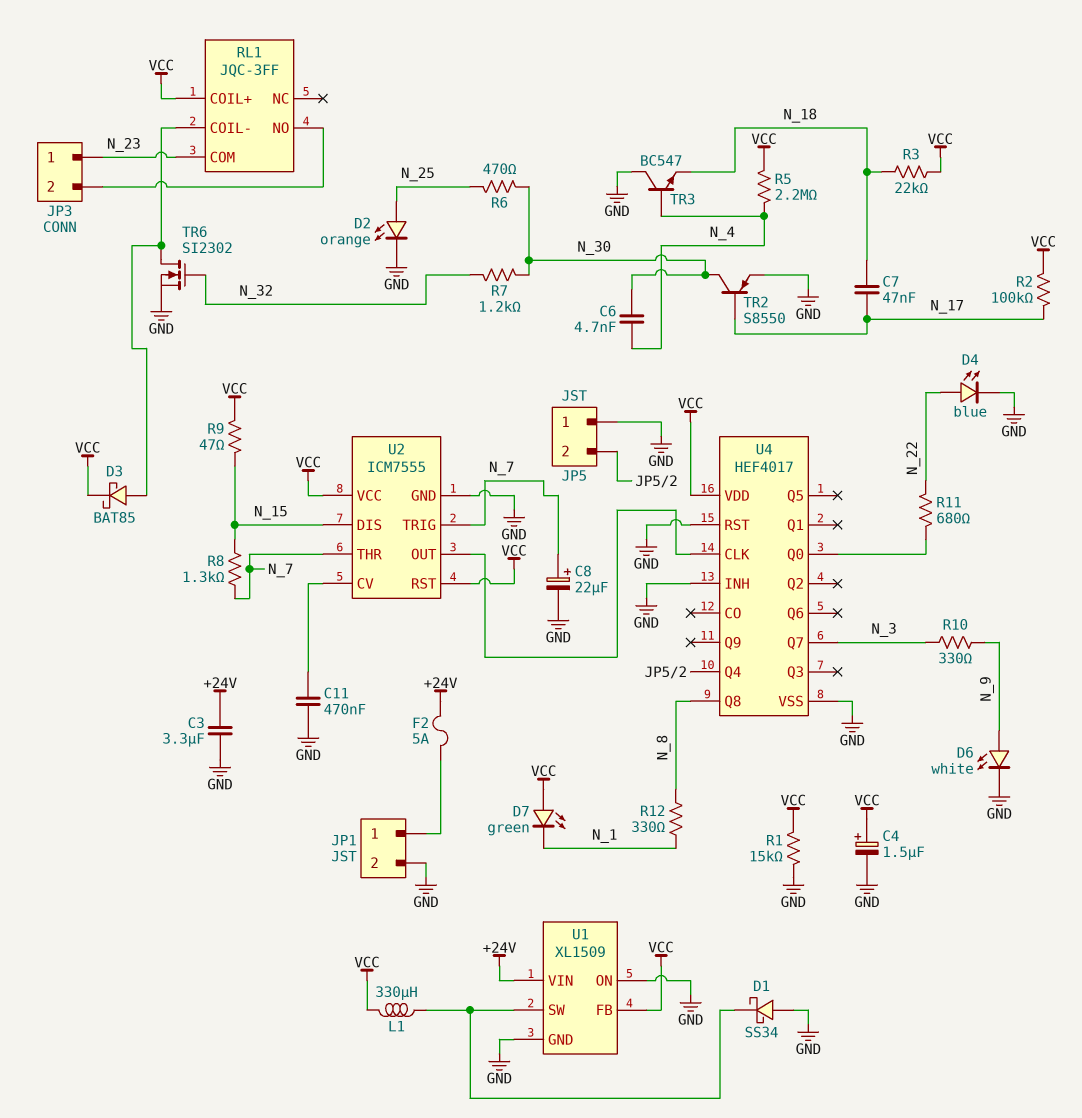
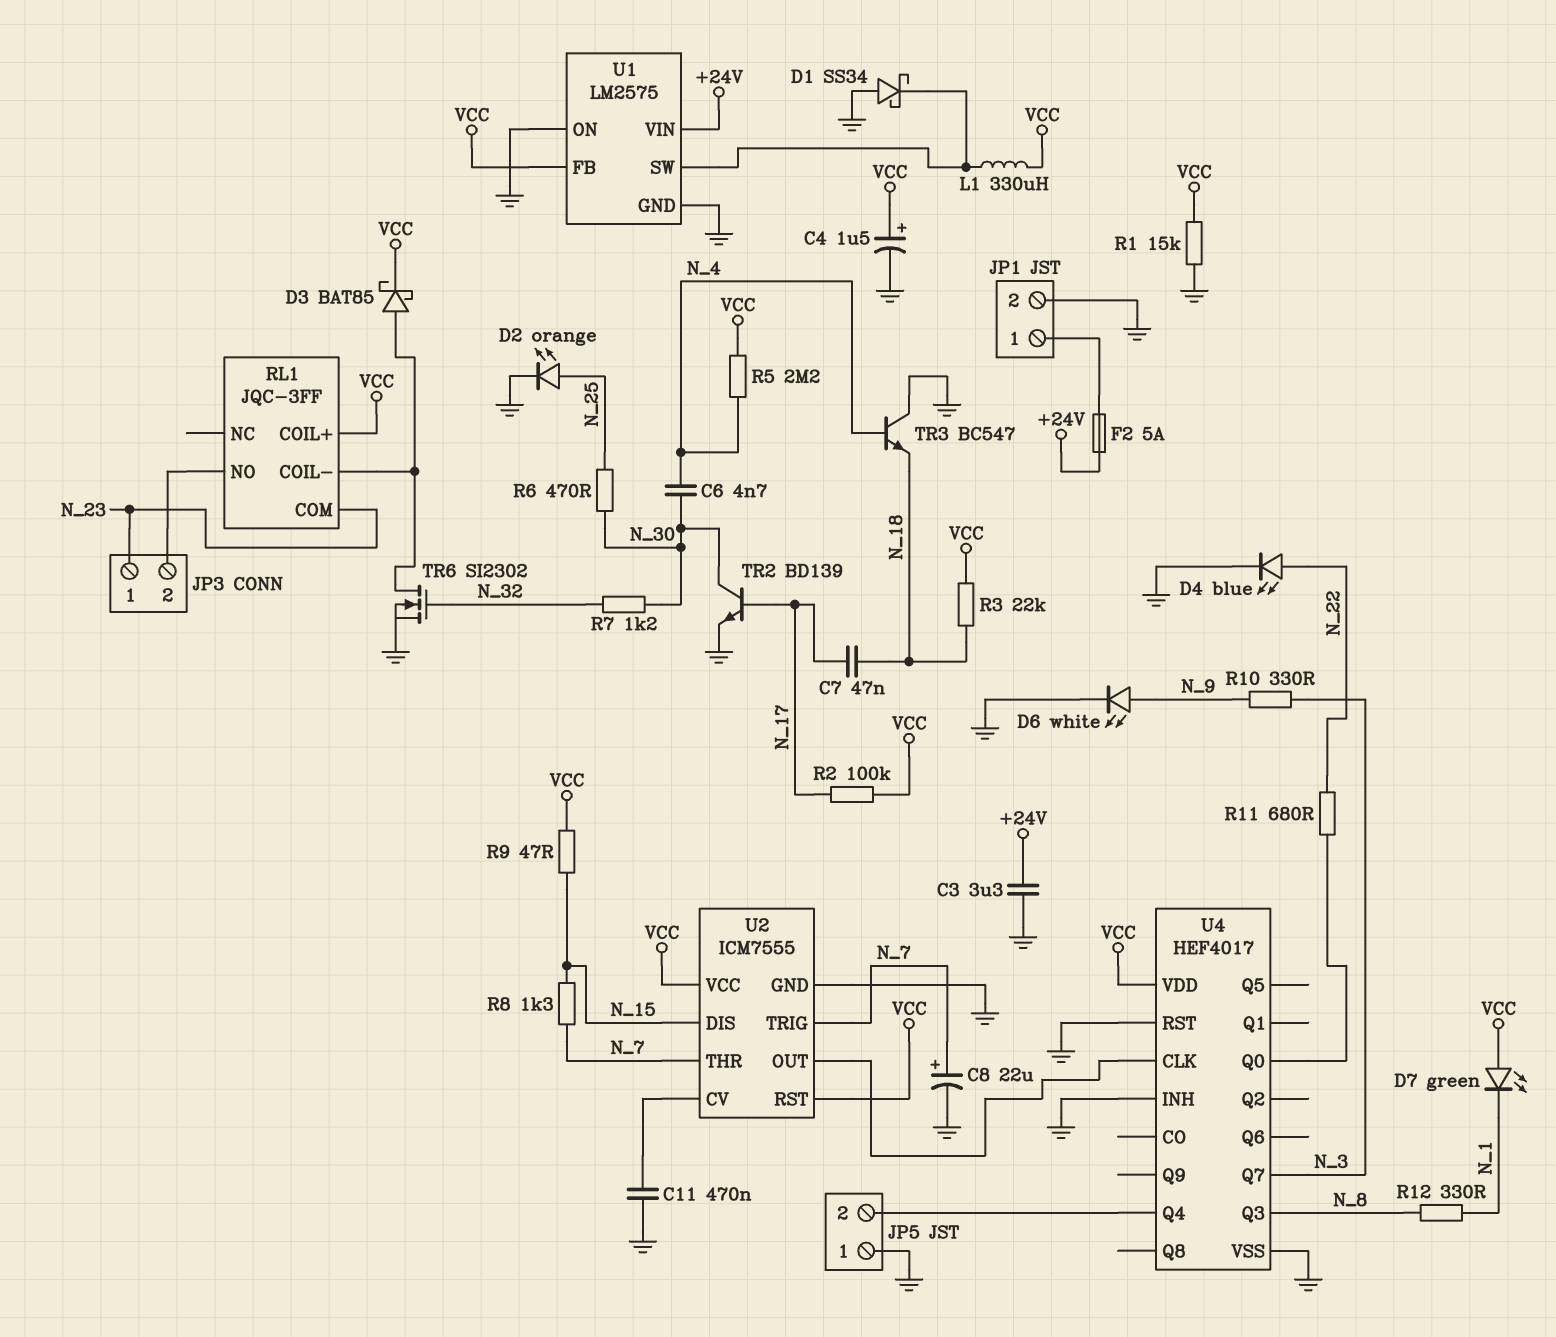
TR2: PNP S8550 (B N_17, C N_30, E GND) -> NPN BD139 (B N_17, C N_30, E GND)
U1: XL1509 -> LM2575
U4 pin Q3: none -> N_8
U4 pin Q8: N_8 -> none

